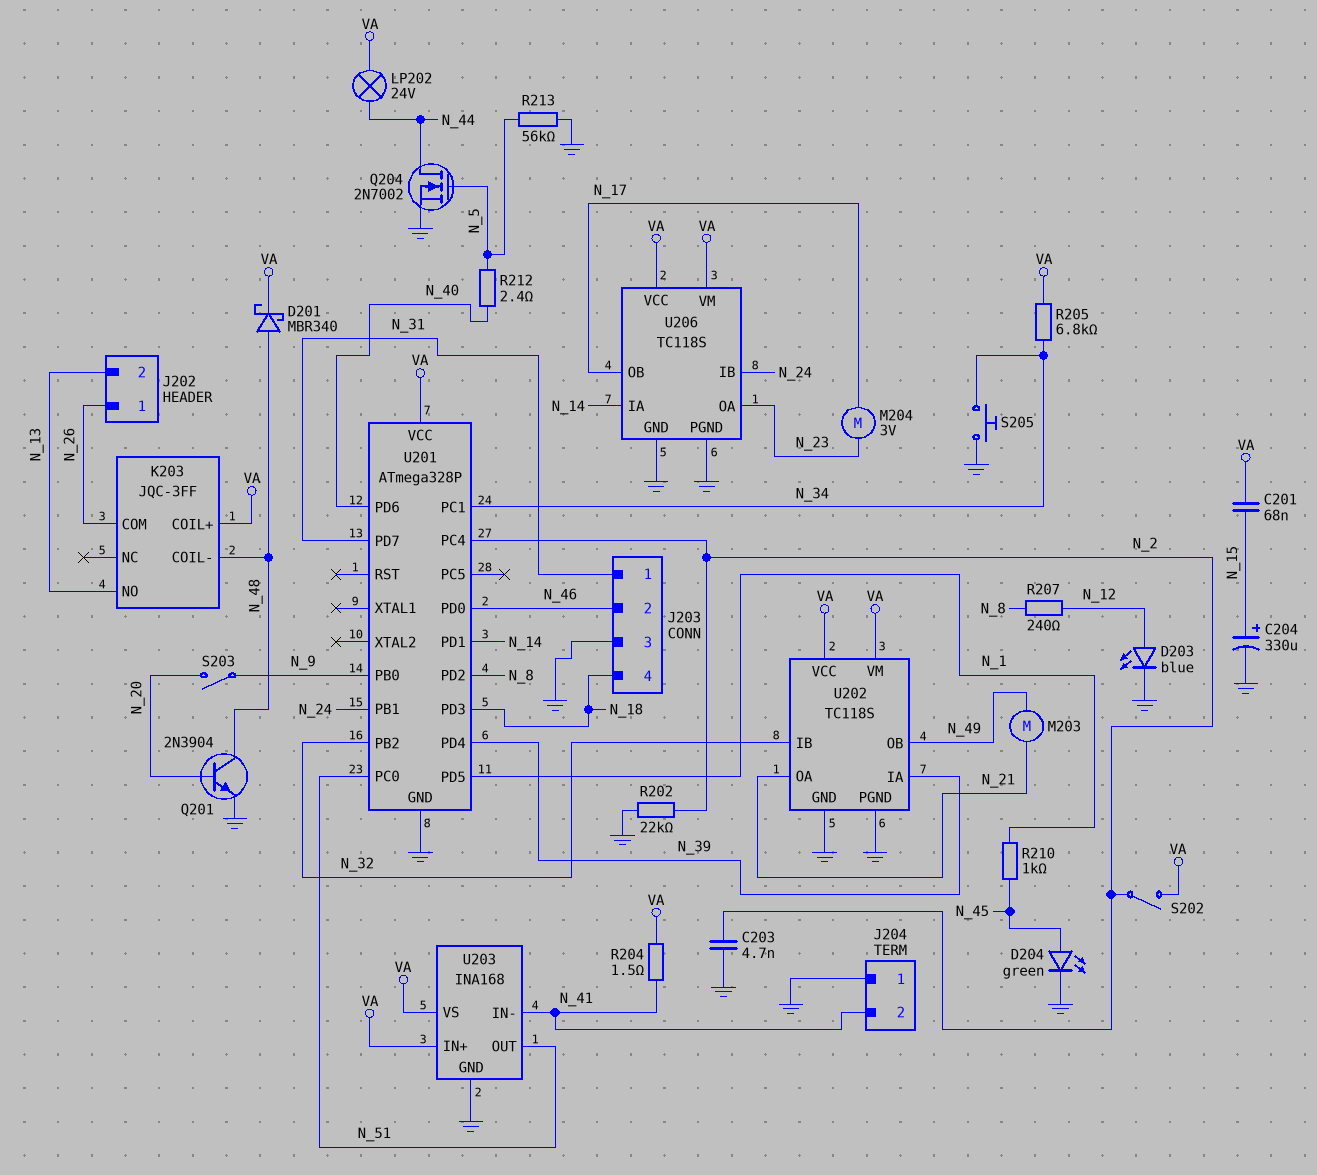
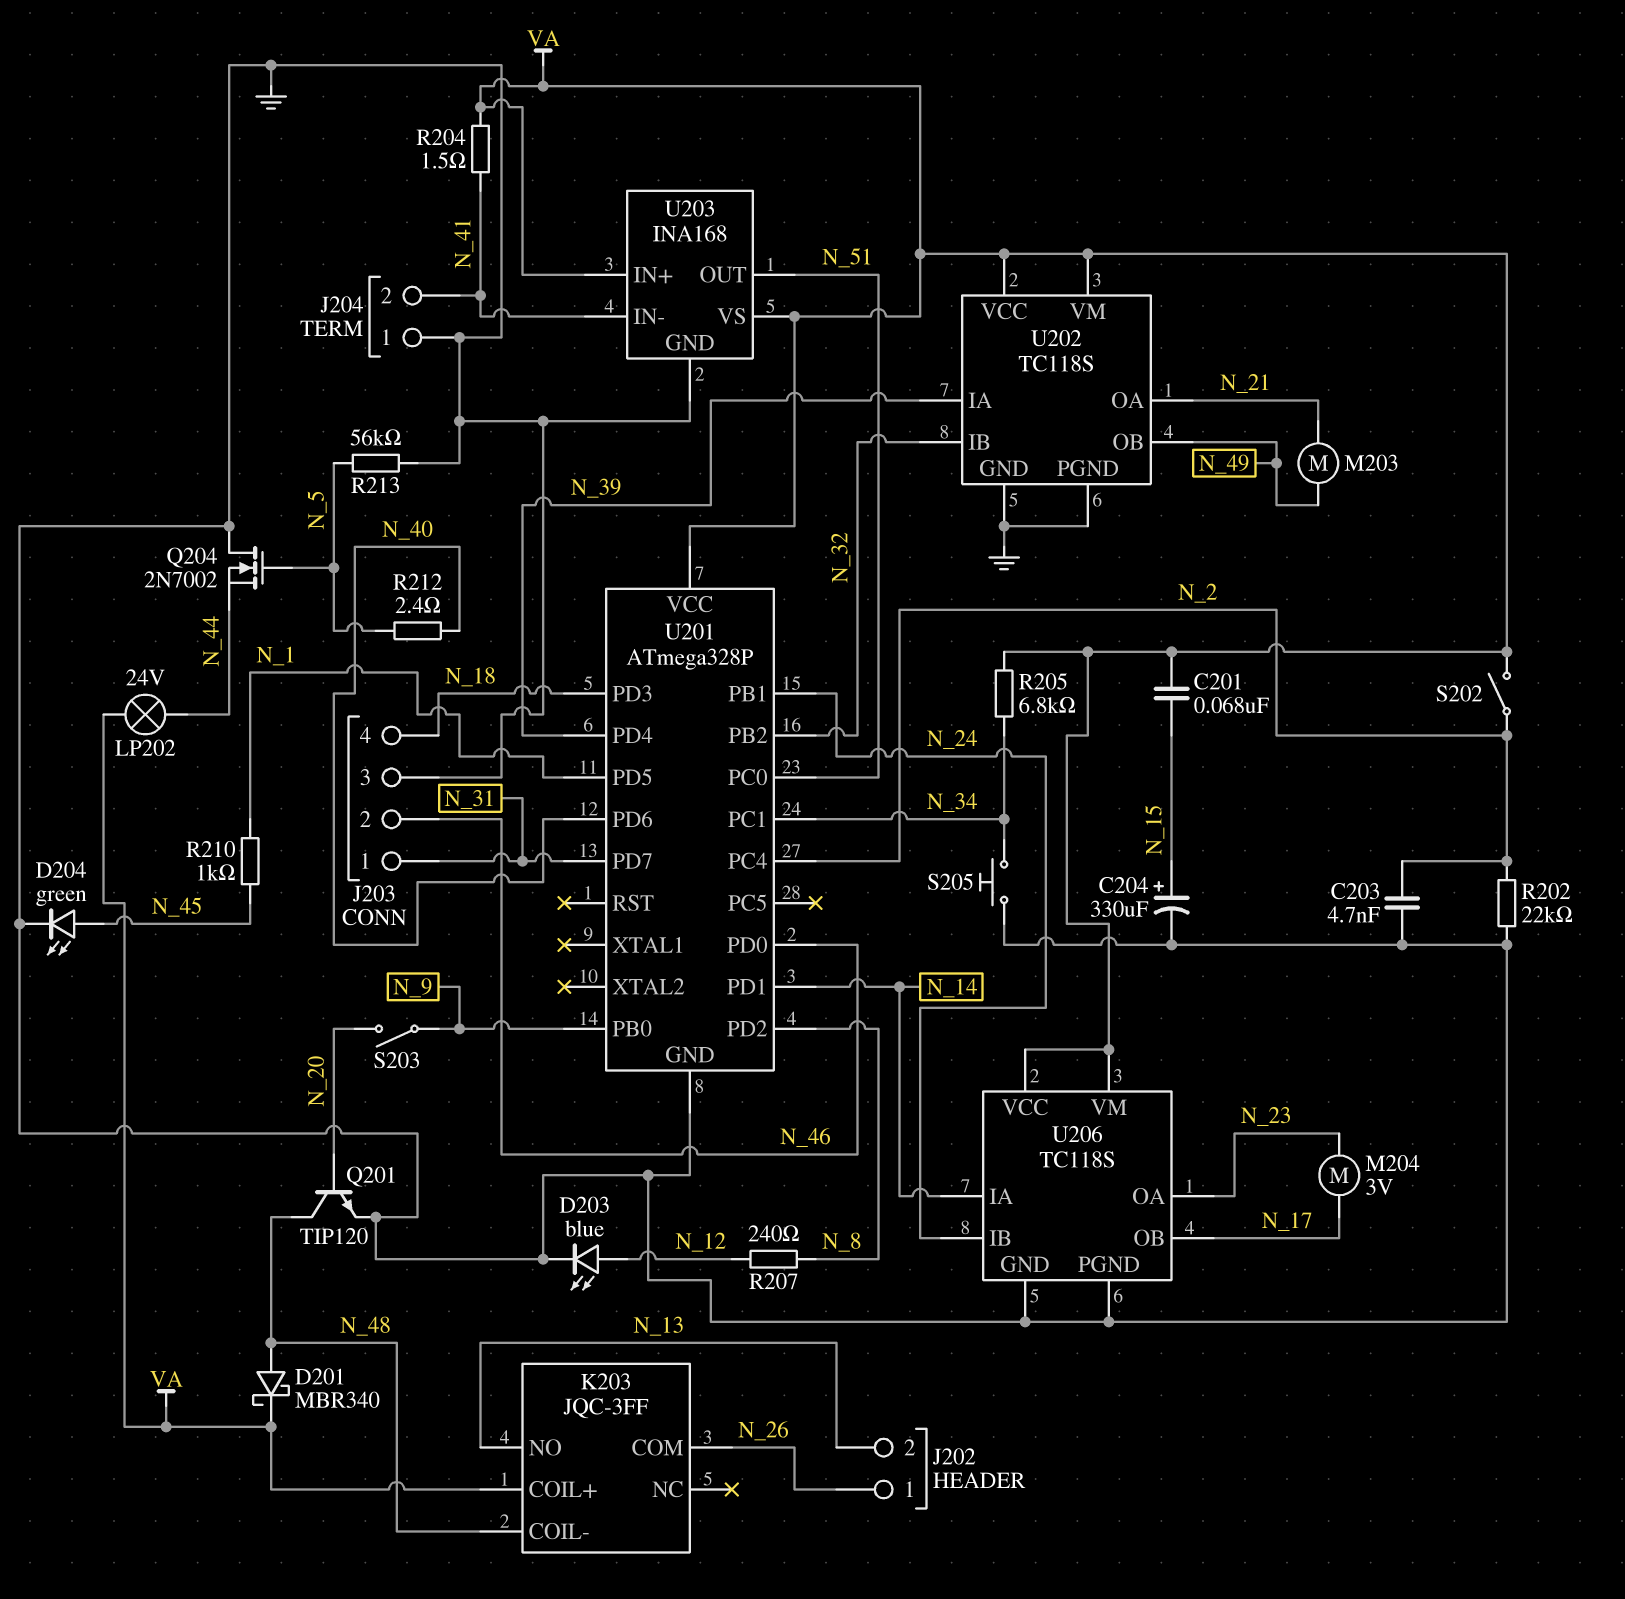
Q201: NPN 2N3904 (B N_20, C N_48, E GND) -> NPN TIP120 (B N_20, C N_48, E GND)
Q204: NMOS 2N7002 (G N_5, D N_44, S GND) -> NMOS 2N7002 (G N_5, D GND, S N_44)

